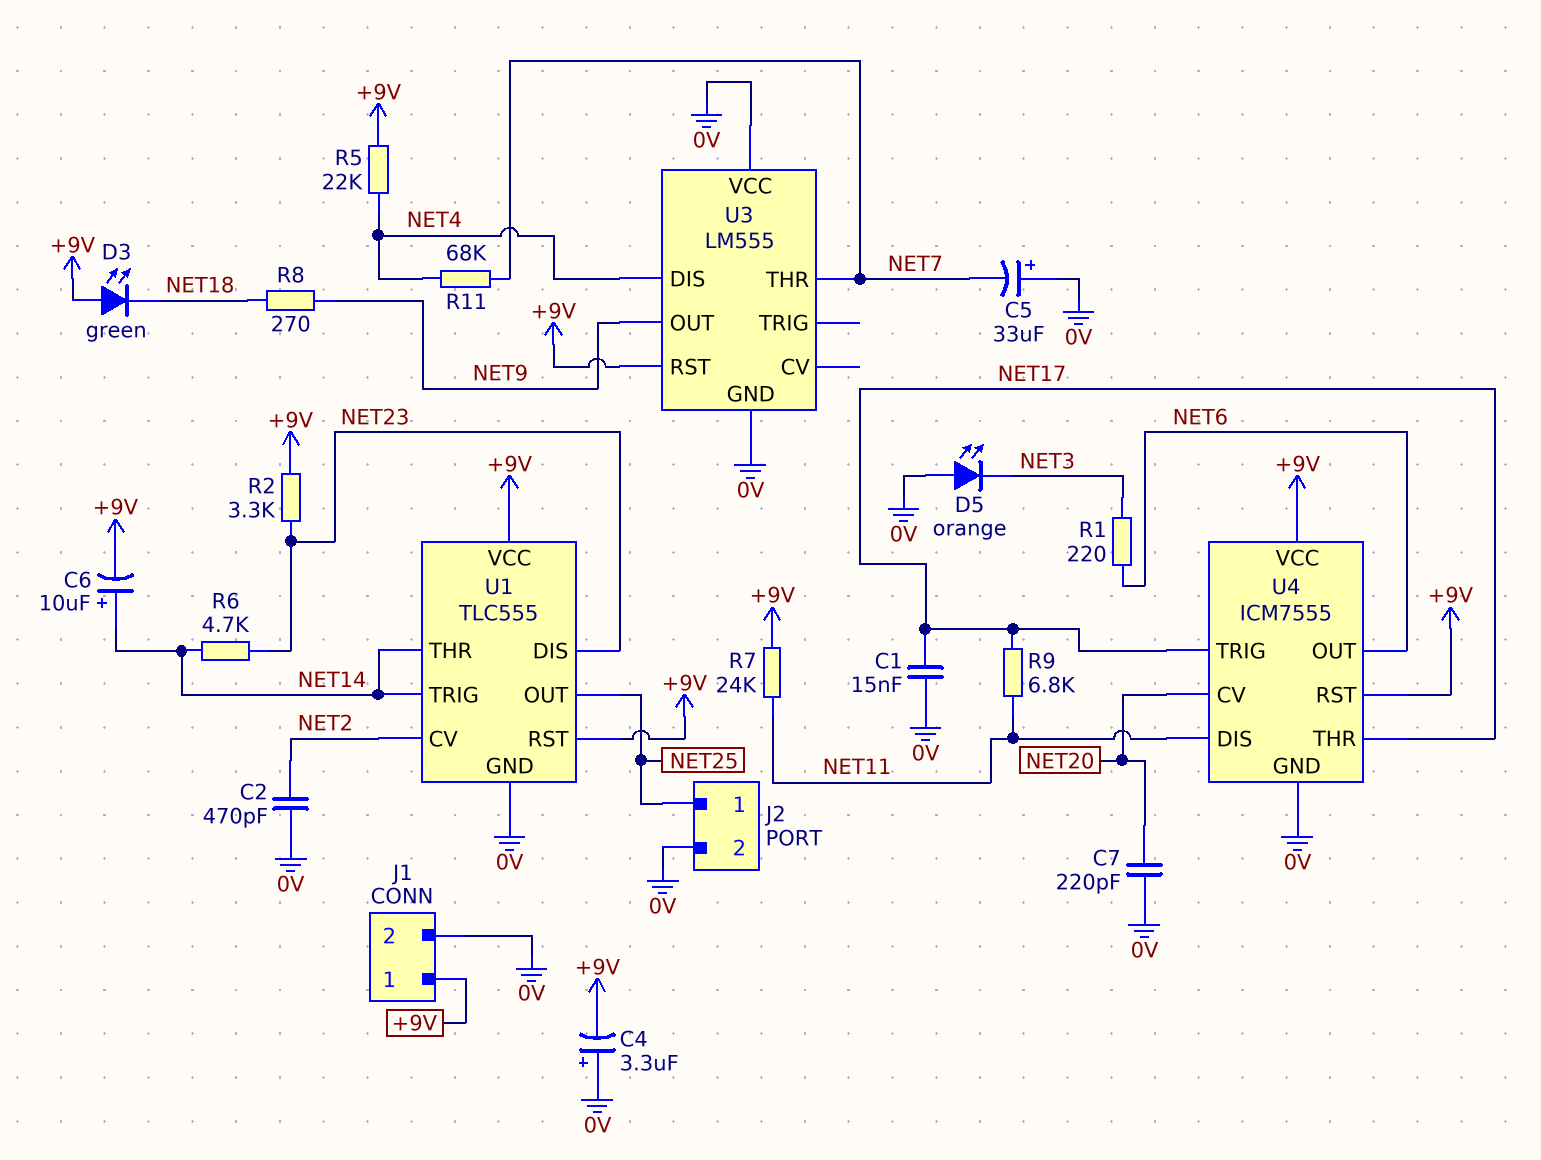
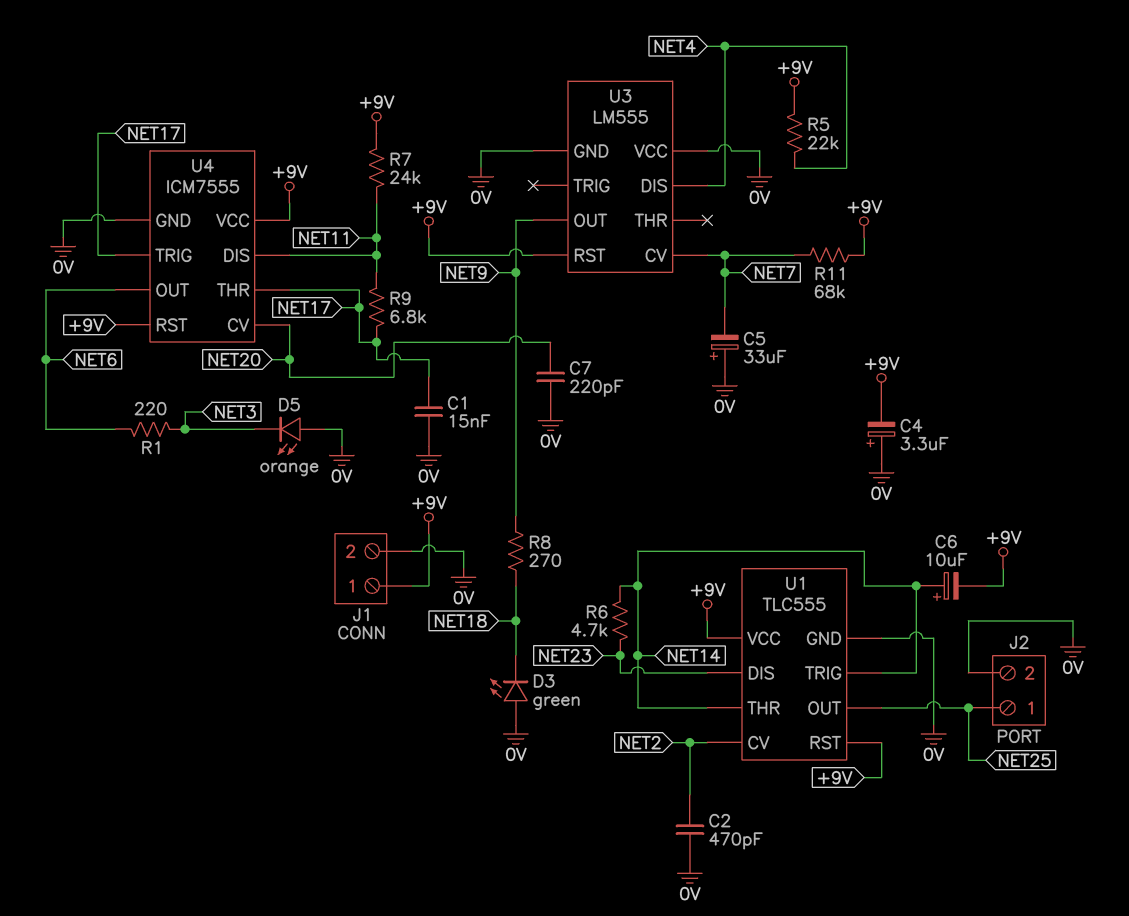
D3: LED green (A +9V, K NET18) -> LED green (A 0V, K NET18)
R2: 3.3k (+9V, NET23) -> none
R11: 68k (NET4, NET7) -> 68k (+9V, NET7)
U3 pin CV: none -> NET7
U3 pin THR: NET7 -> none

